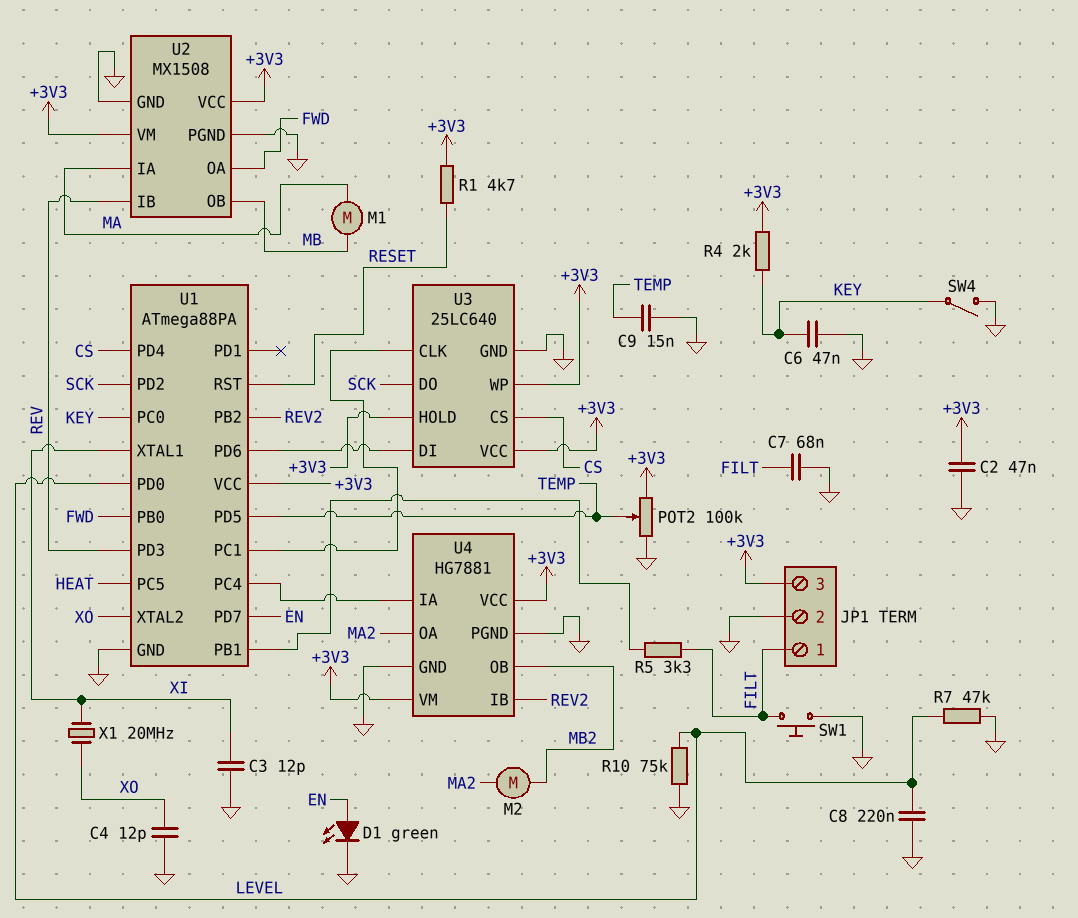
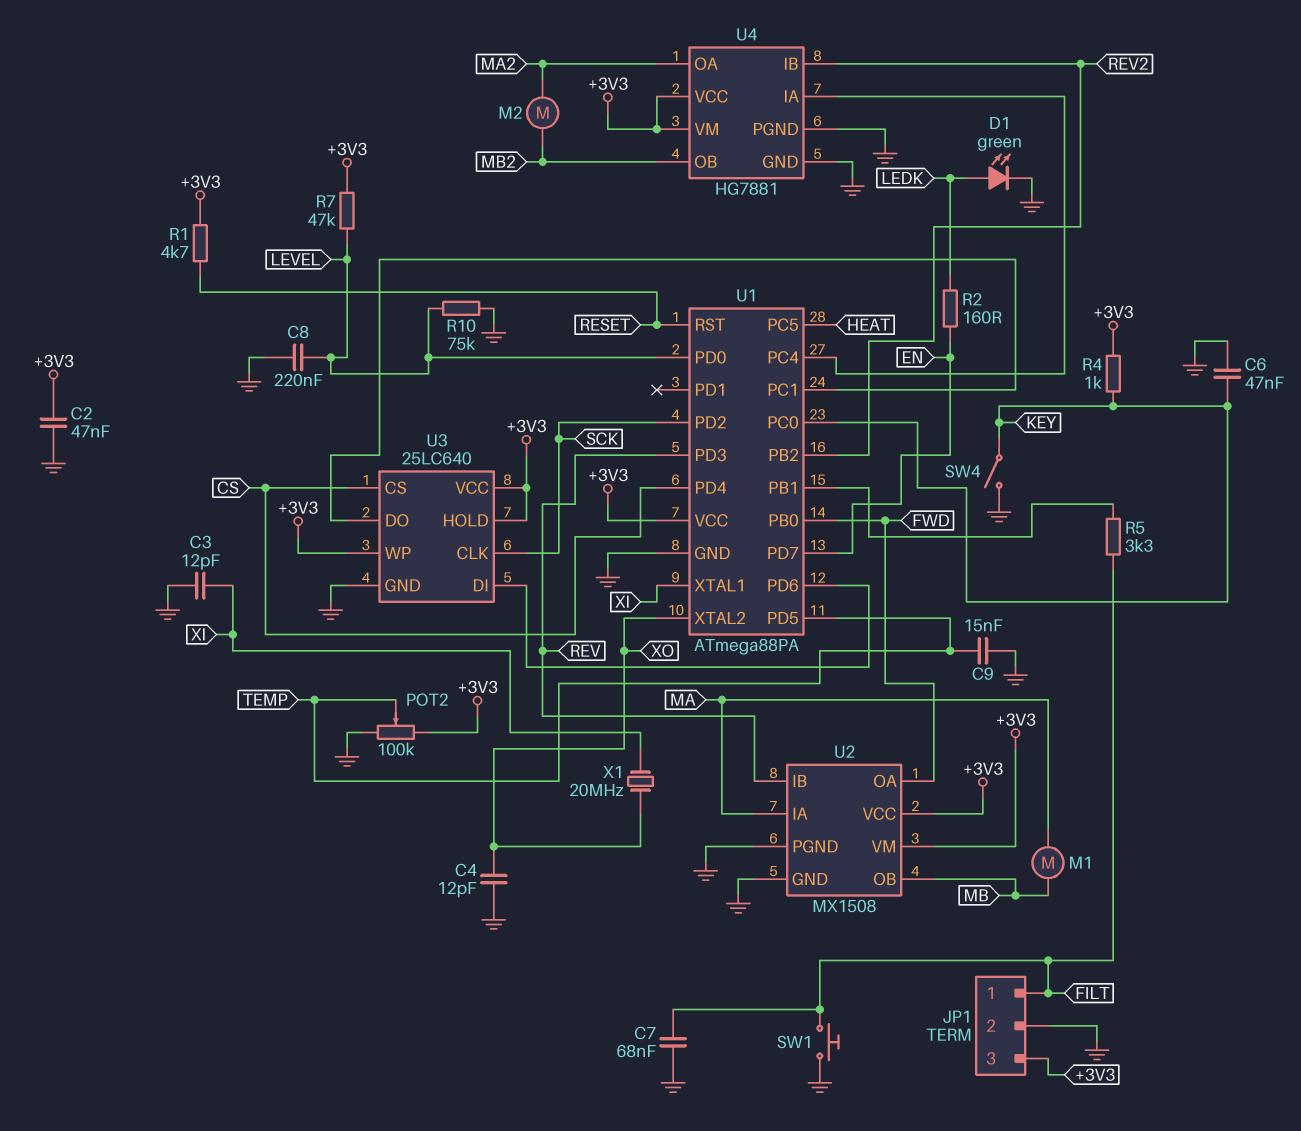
D1: LED green (A EN, K GND) -> LED green (A LEDK, K GND)
R2: none -> 160 (EN, LEDK)
R4: 2k (+3V3, KEY) -> 1k (+3V3, KEY)
R7: 47k (GND, LEVEL) -> 47k (+3V3, LEVEL)
U3 pin CLK: U1/PC1 -> SCK
U3 pin DO: SCK -> U1/PC1

